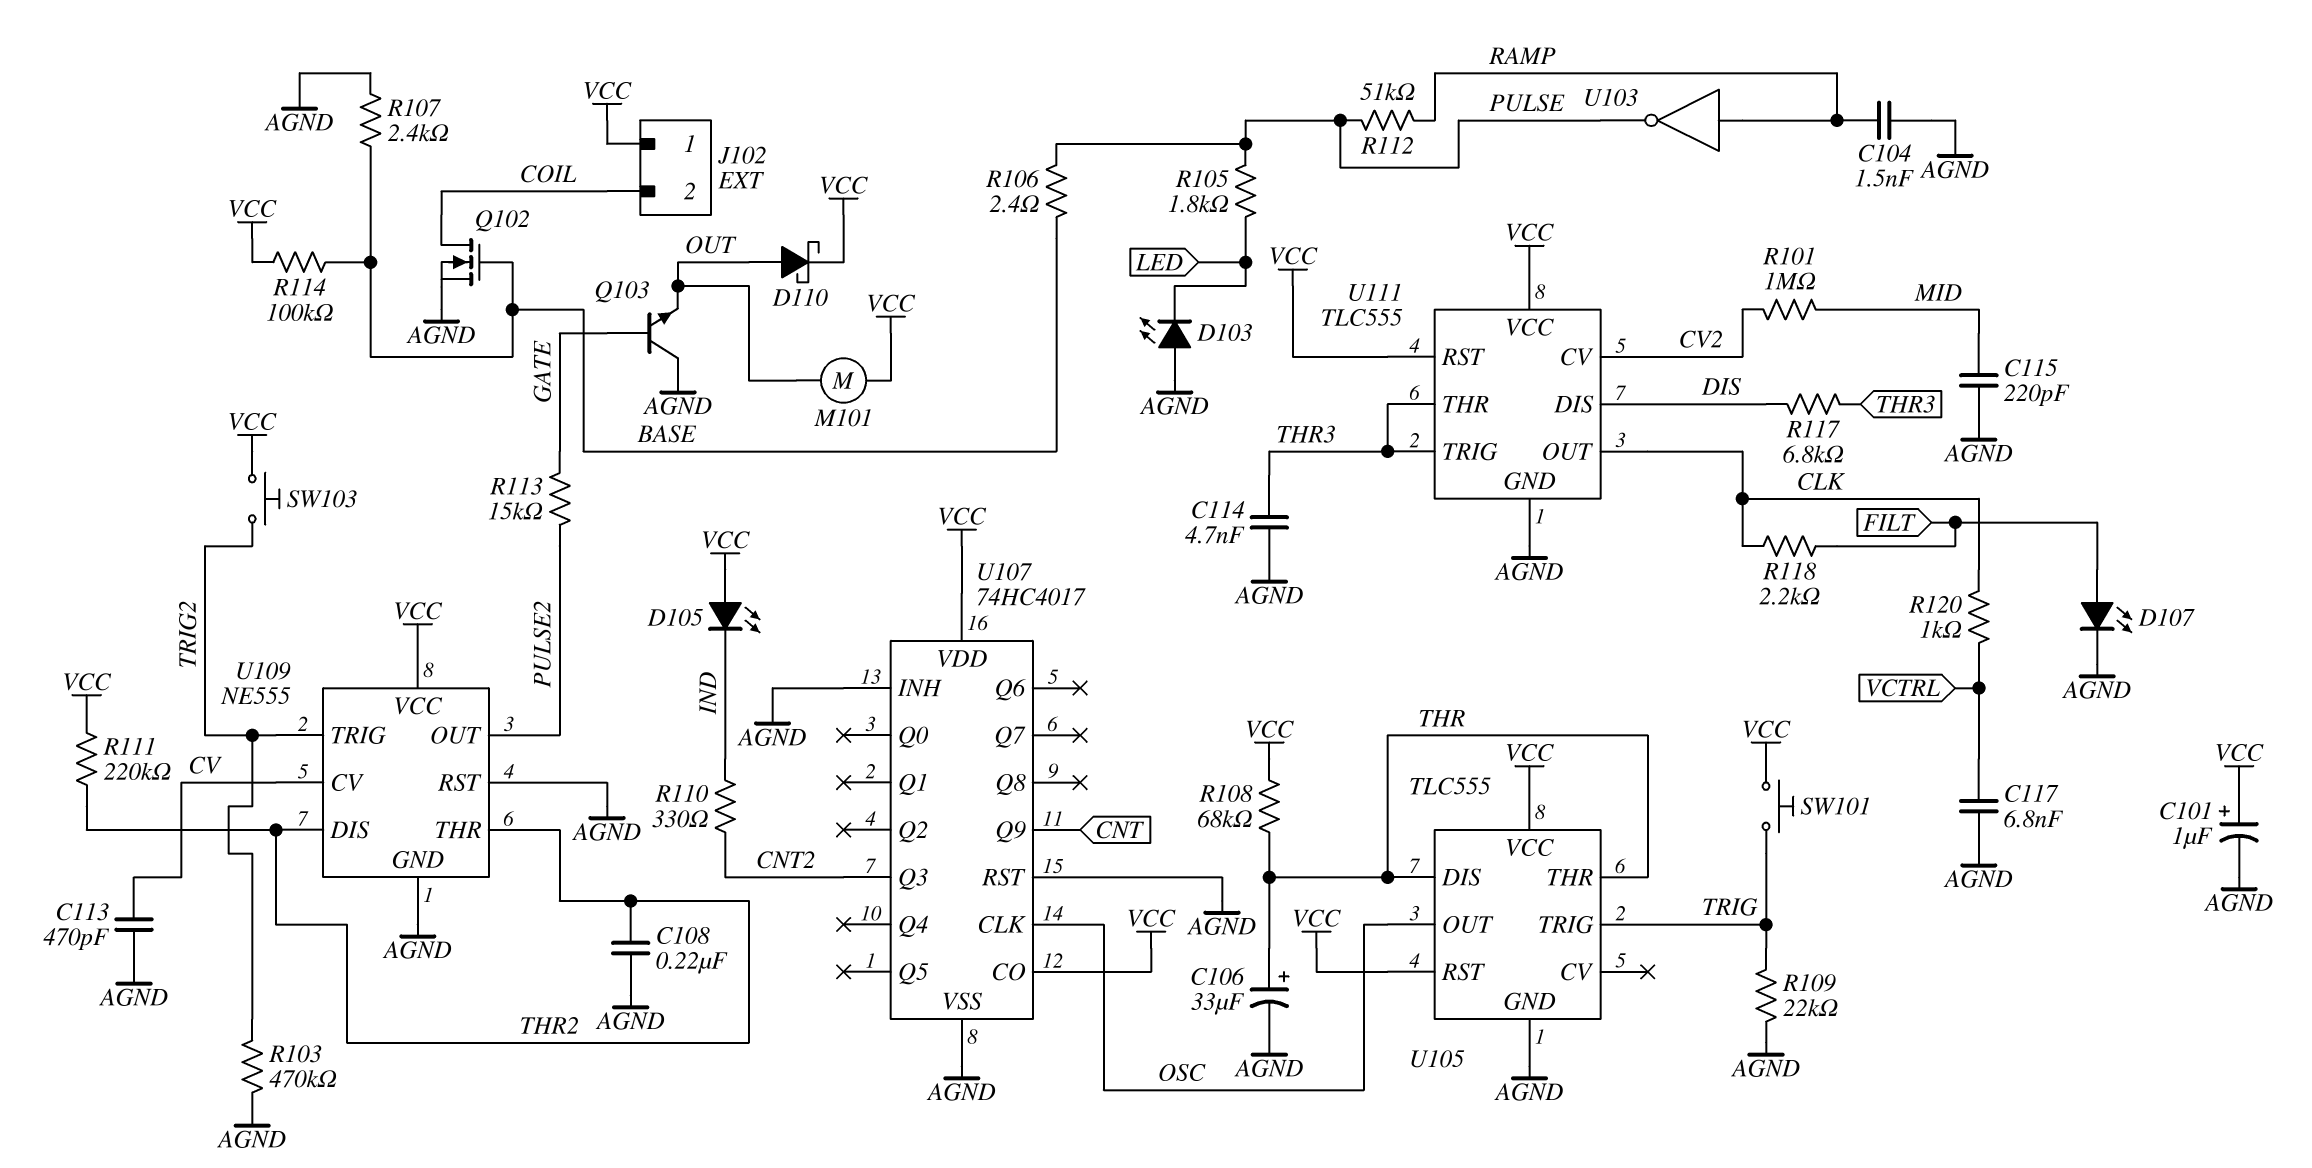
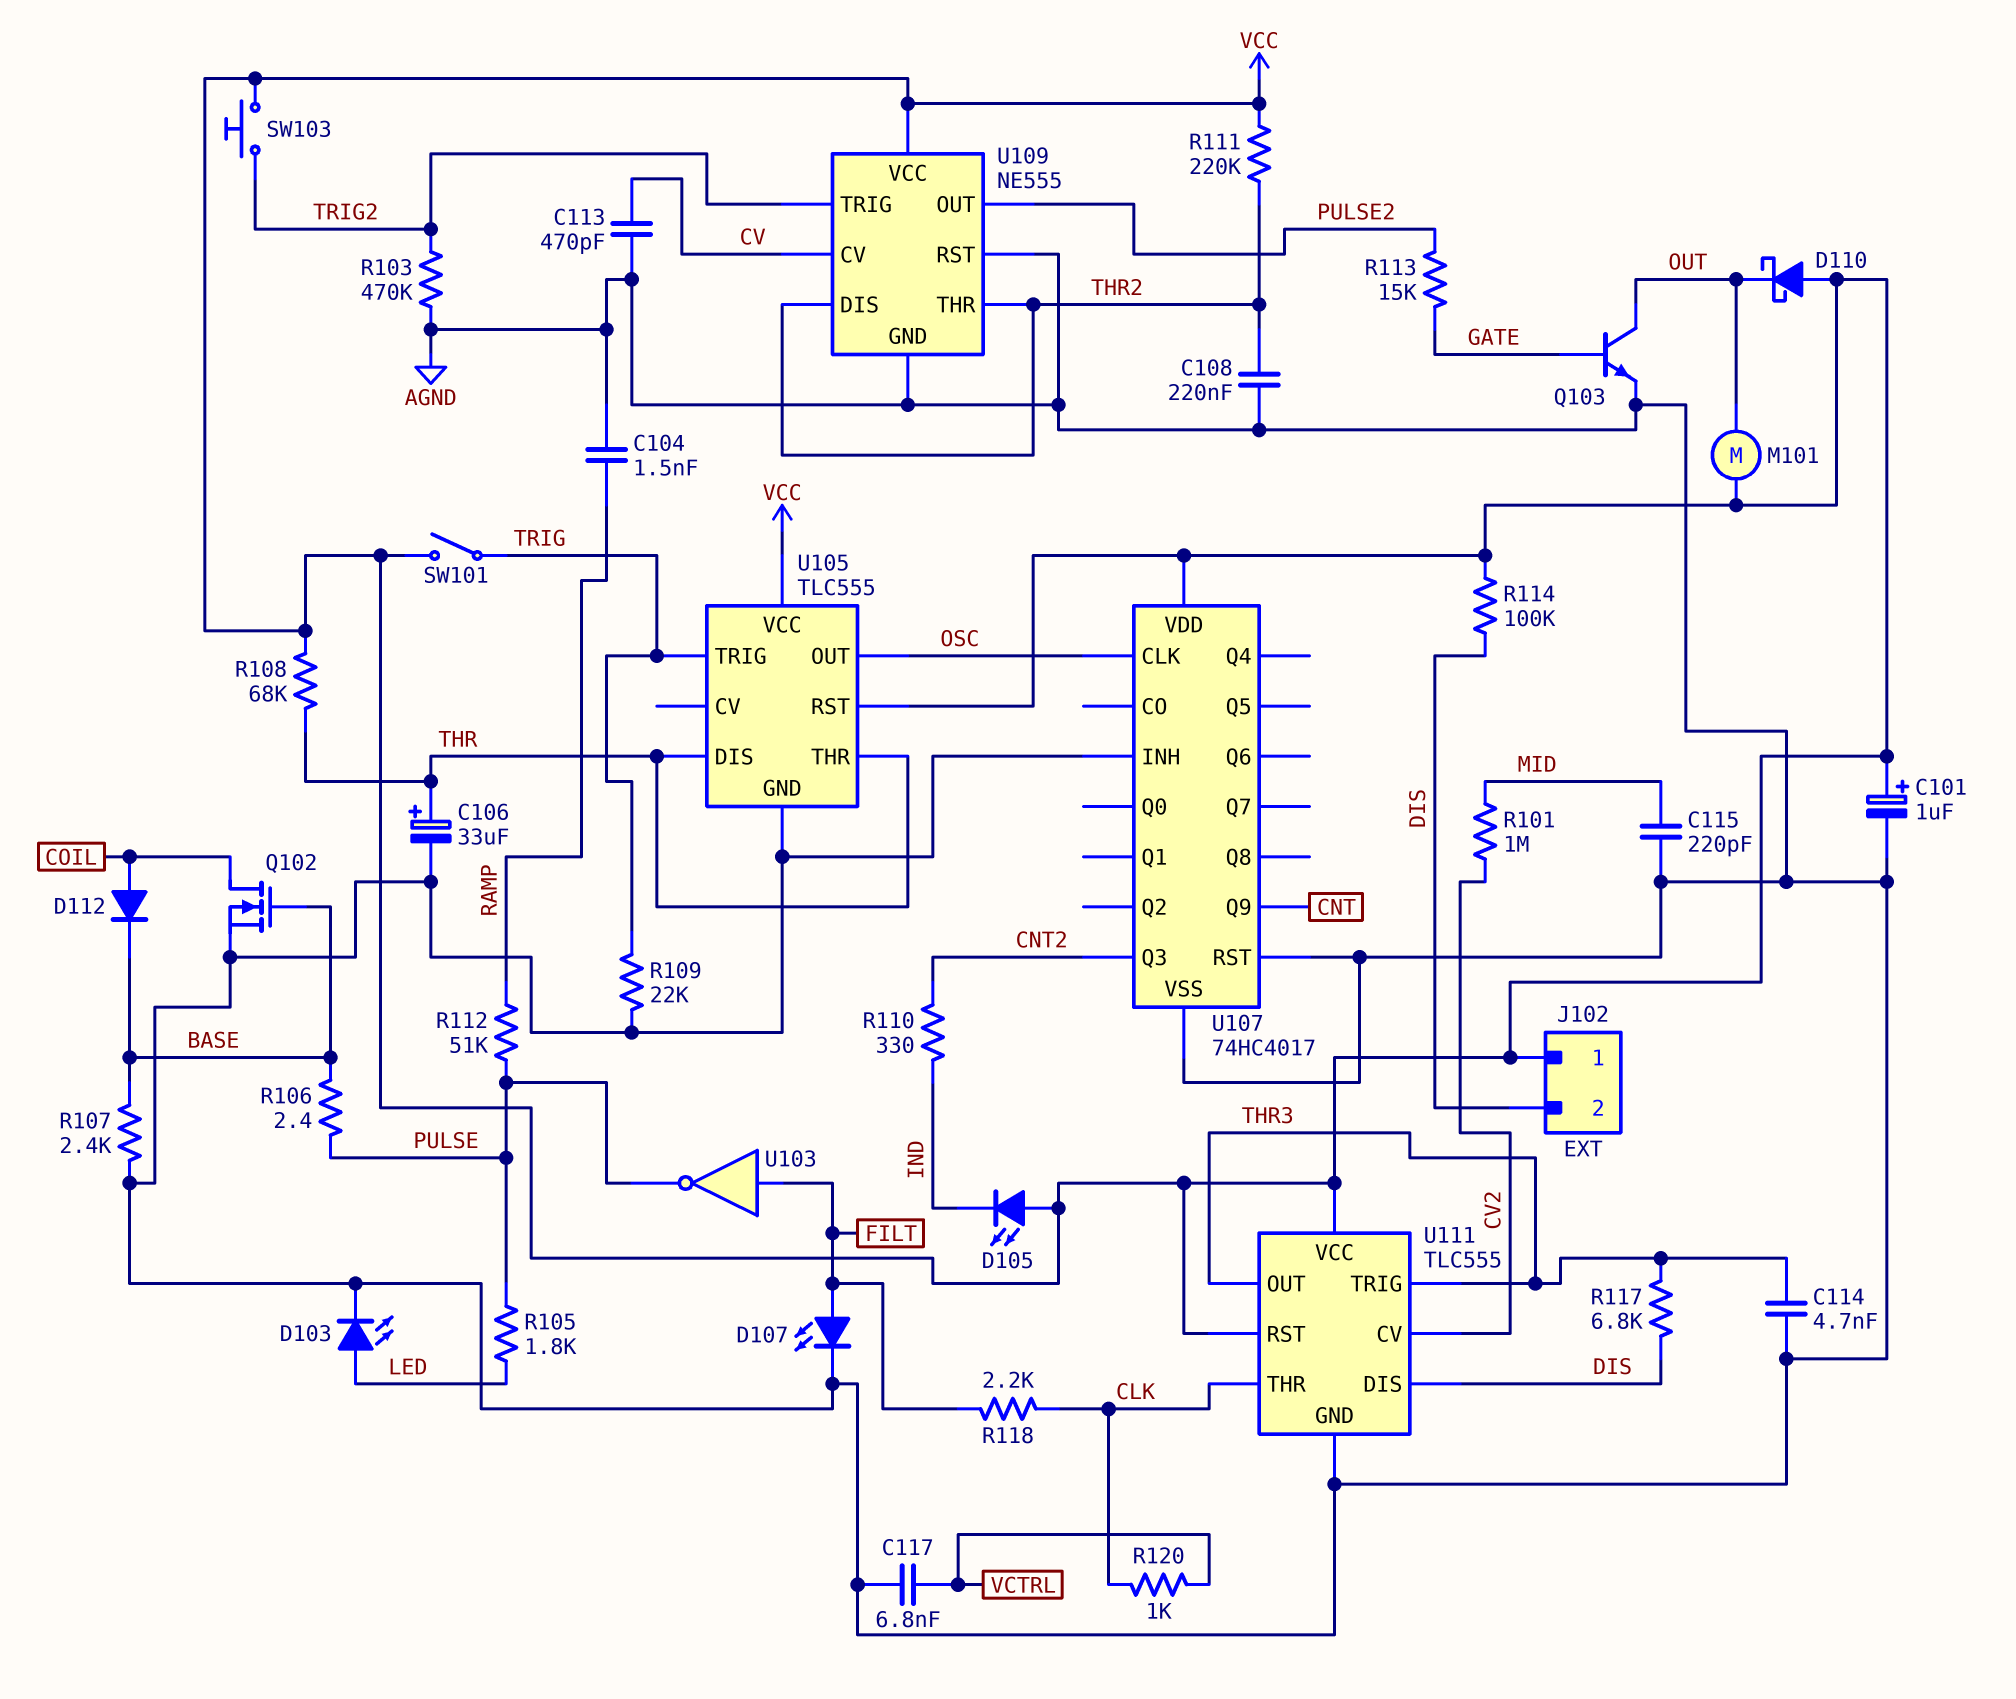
D103: LED (A AGND, K LED) -> LED (A LED, K AGND)
D110: schottky (A OUT, K VCC) -> schottky (A VCC, K OUT)
D112: none -> diode (A COIL, K BASE)
J102 pin 2: COIL -> DIS
Q103: NPN (B GATE, C AGND, E OUT) -> NPN (B GATE, C OUT, E AGND)
R114: 100k (BASE, VCC) -> 100k (DIS, VCC)
SW101: button (TRIG, VCC) -> switch (TRIG, VCC)
U103: NOT (in RAMP, out PULSE) -> NOT (in FILT, out PULSE)
U107 pin CO: VCC -> none
U111 pin OUT: CLK -> THR3
U111 pin THR: THR3 -> CLK

